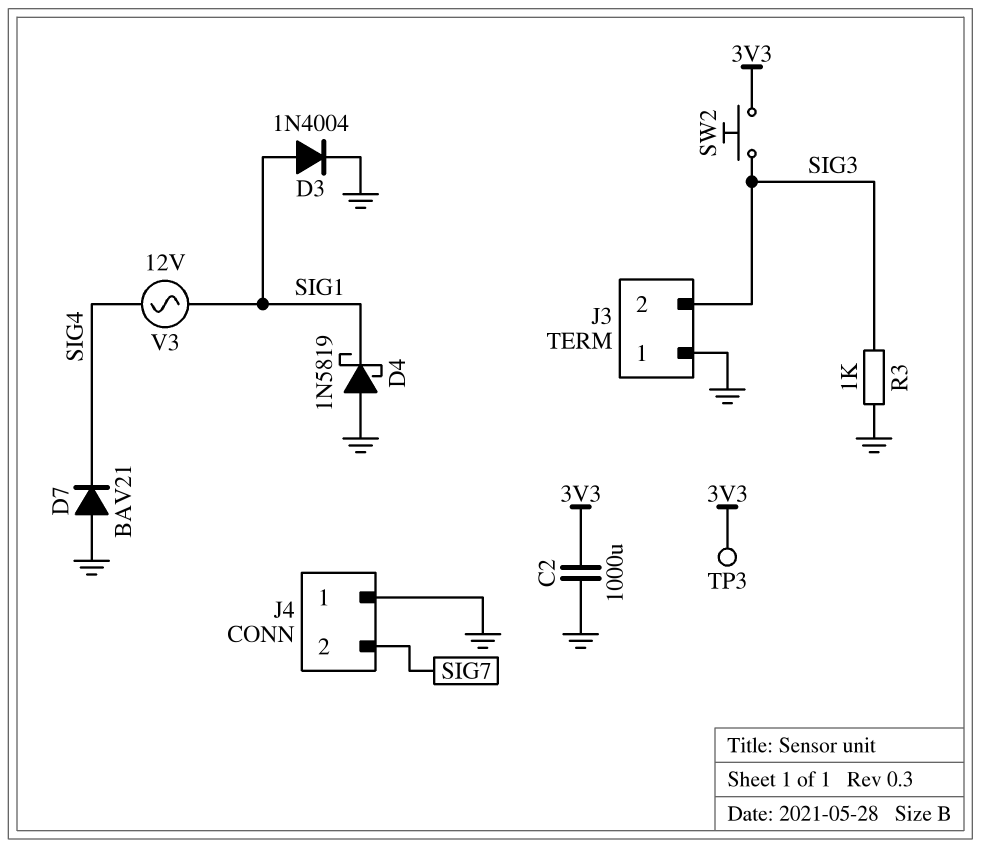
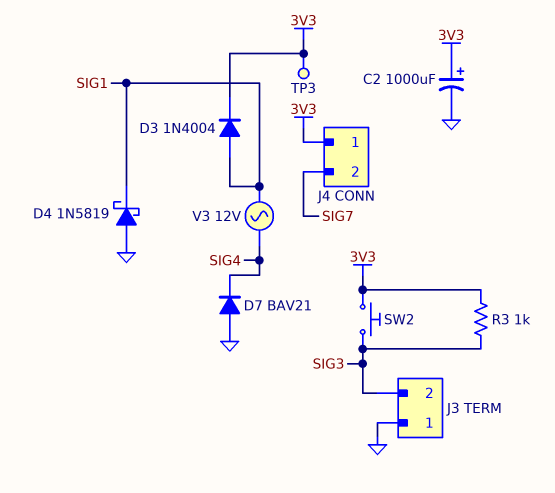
C2: 1000uF (3V3, GND) -> 1000uF (plus 3V3, minus GND)
D3: diode 1N4004 (A SIG1, K GND) -> diode 1N4004 (A SIG1, K 3V3)
J4 pin 1: GND -> 3V3
R3: 1k (GND, SIG3) -> 1k (3V3, SIG3)

